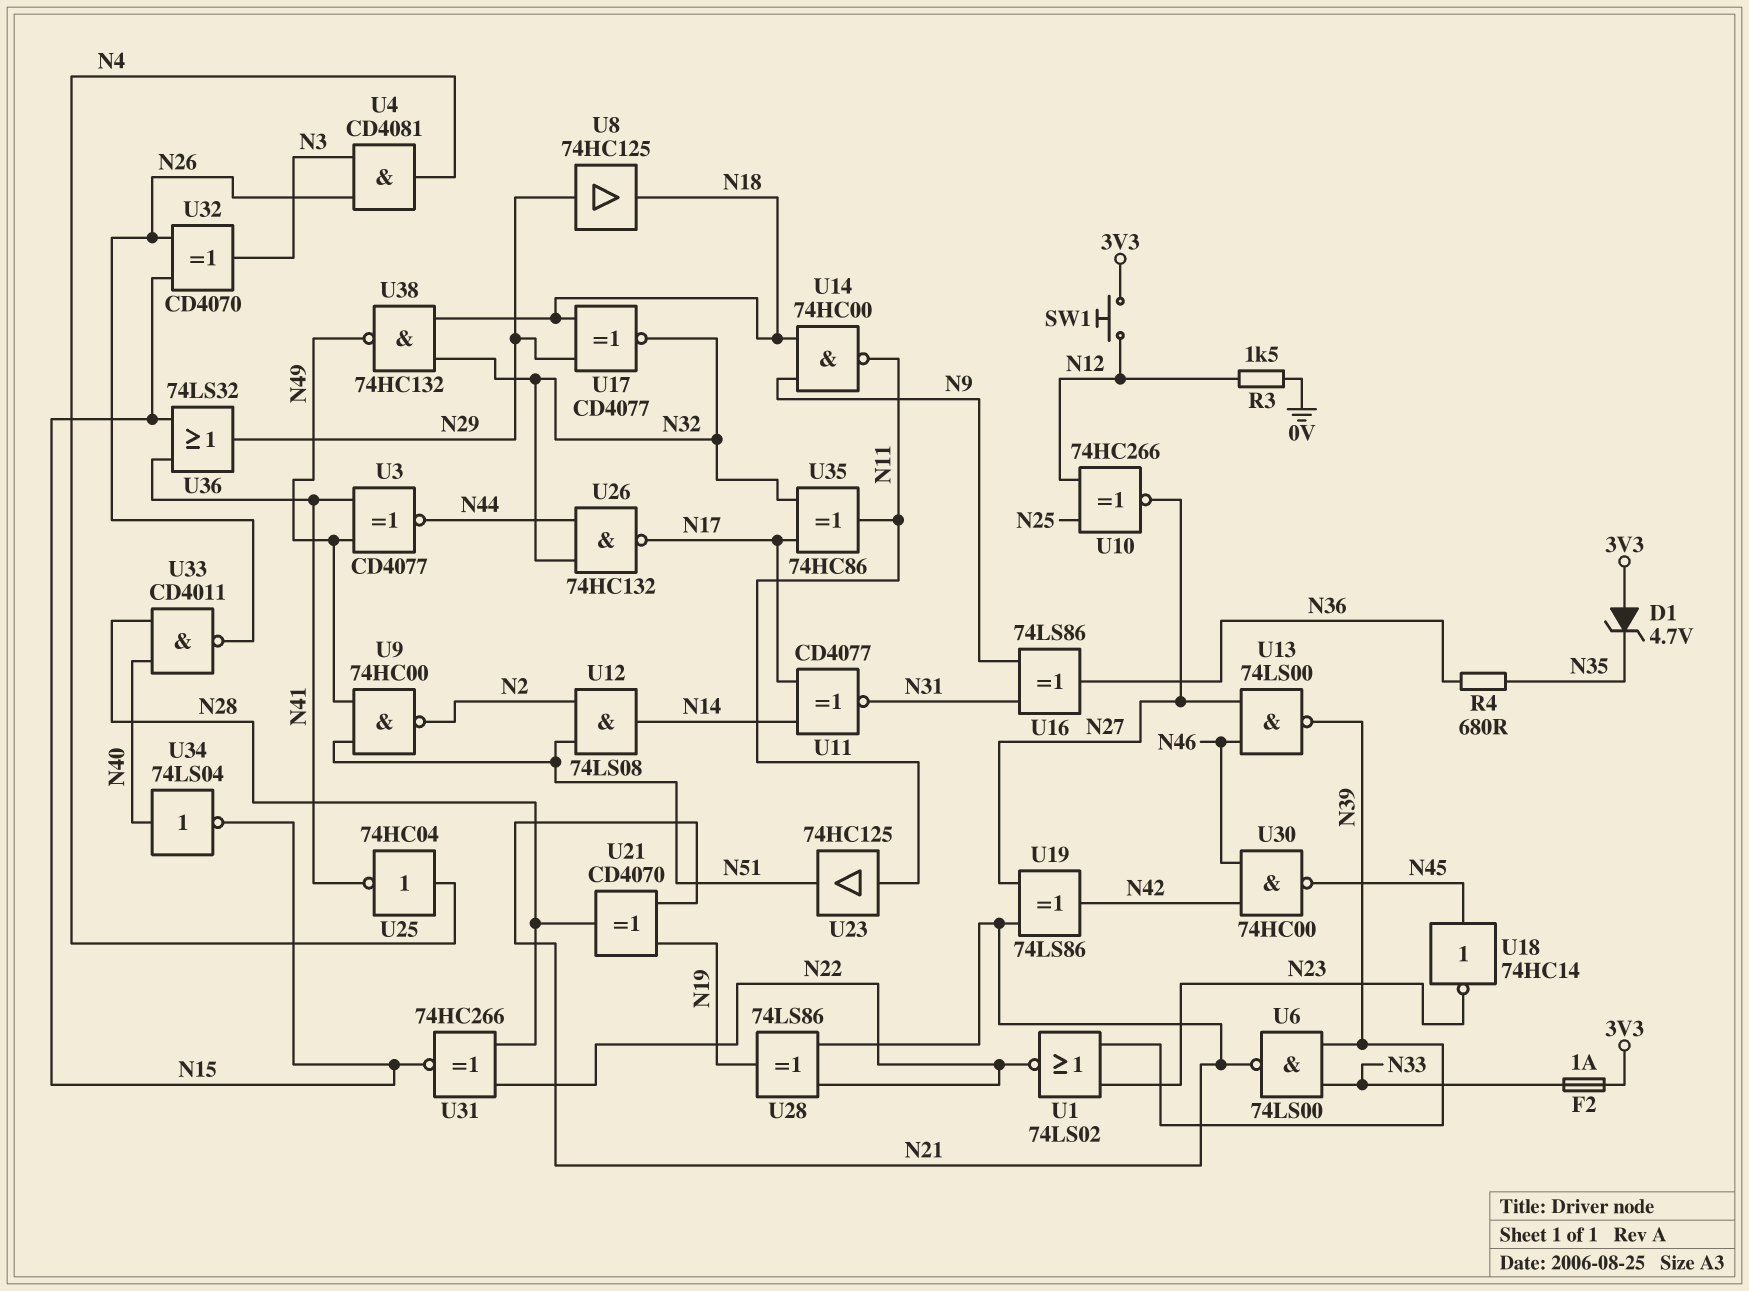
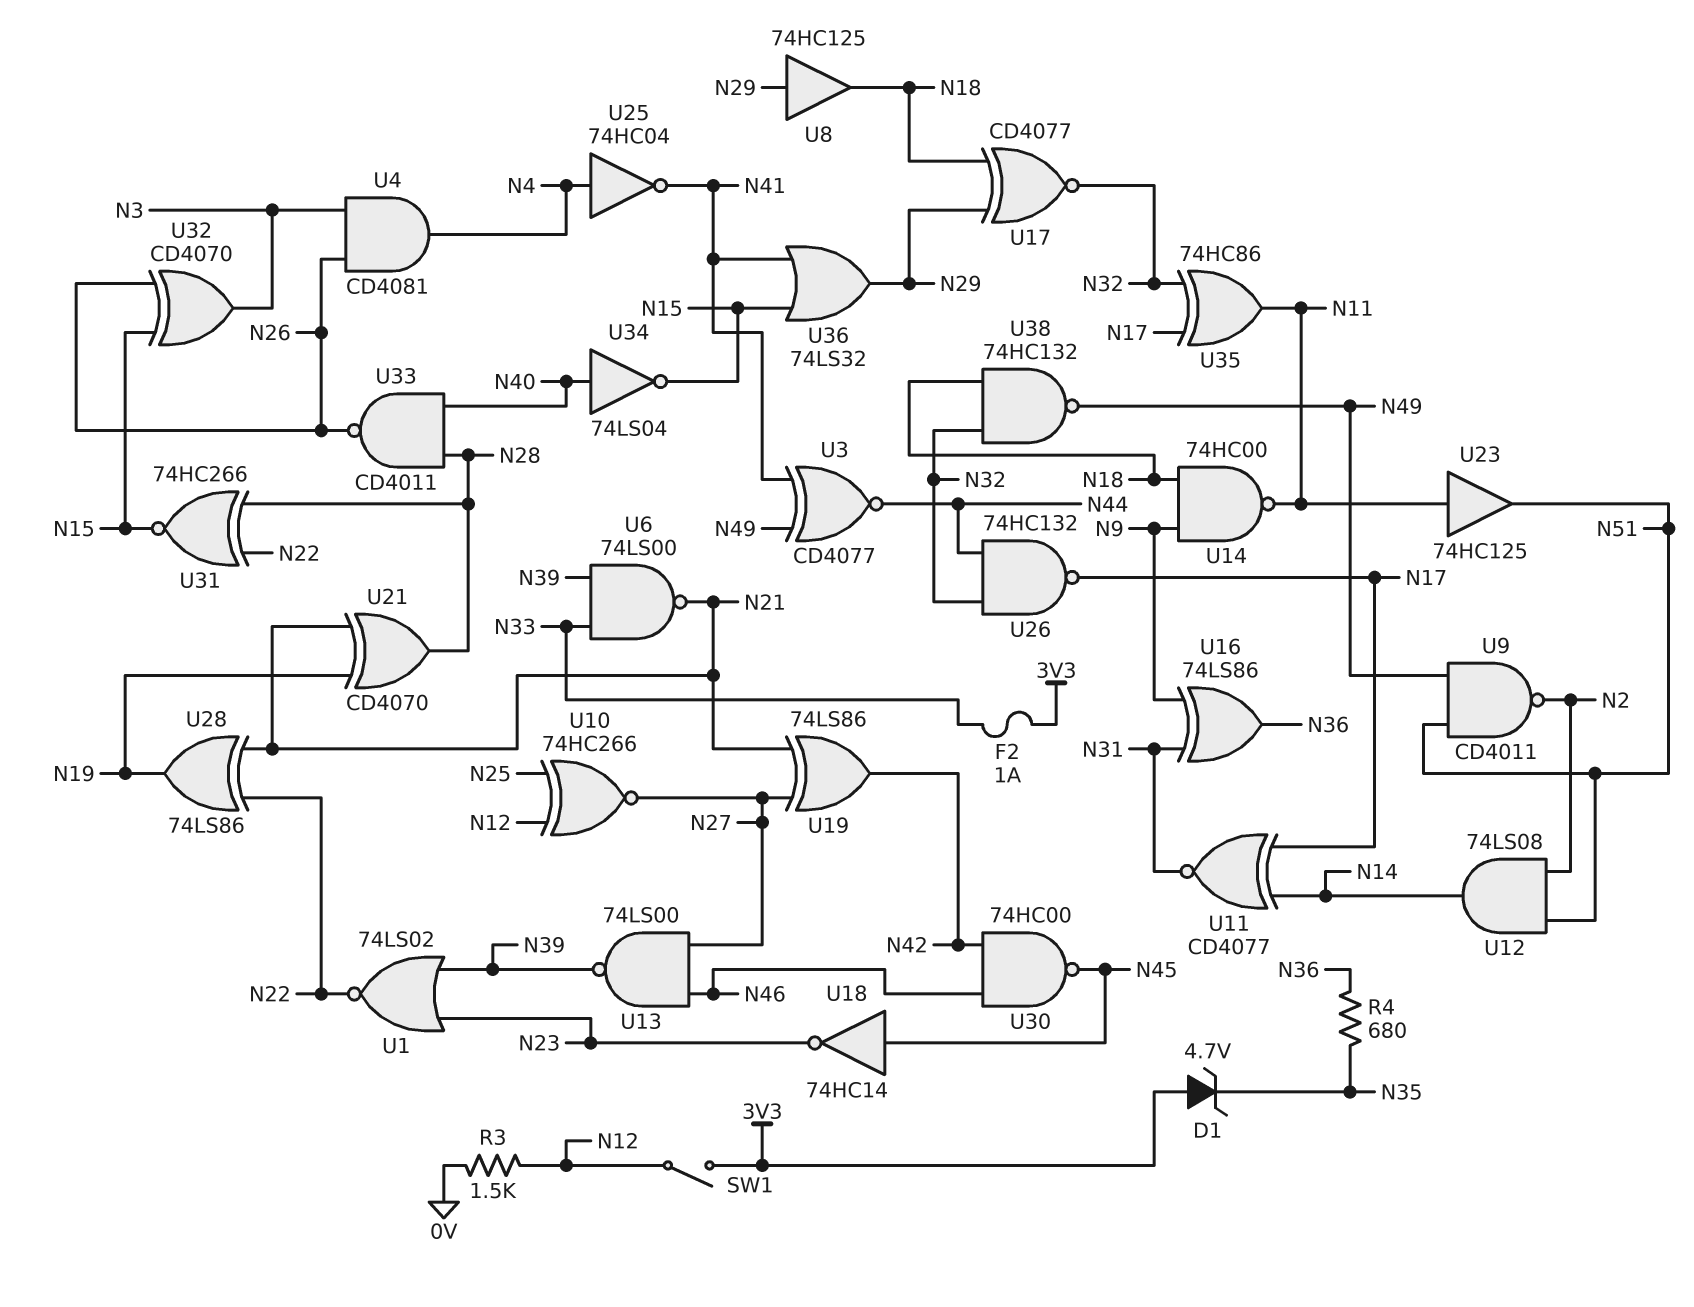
SW1: button (3V3, N12) -> switch (3V3, N12)
U9: NAND 74HC00 (in N49, in N51, out N2) -> NAND CD4011 (in N49, in N51, out N2)

